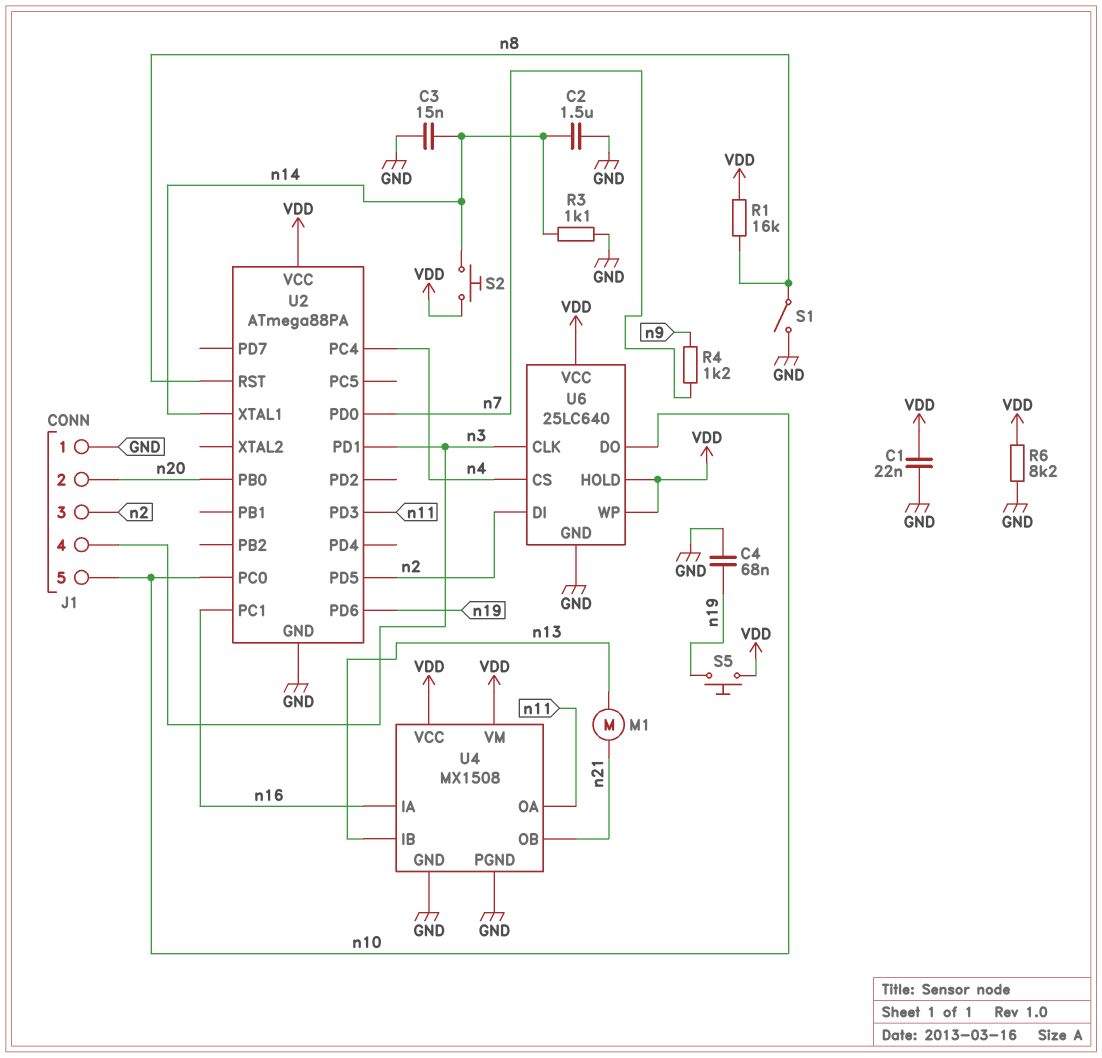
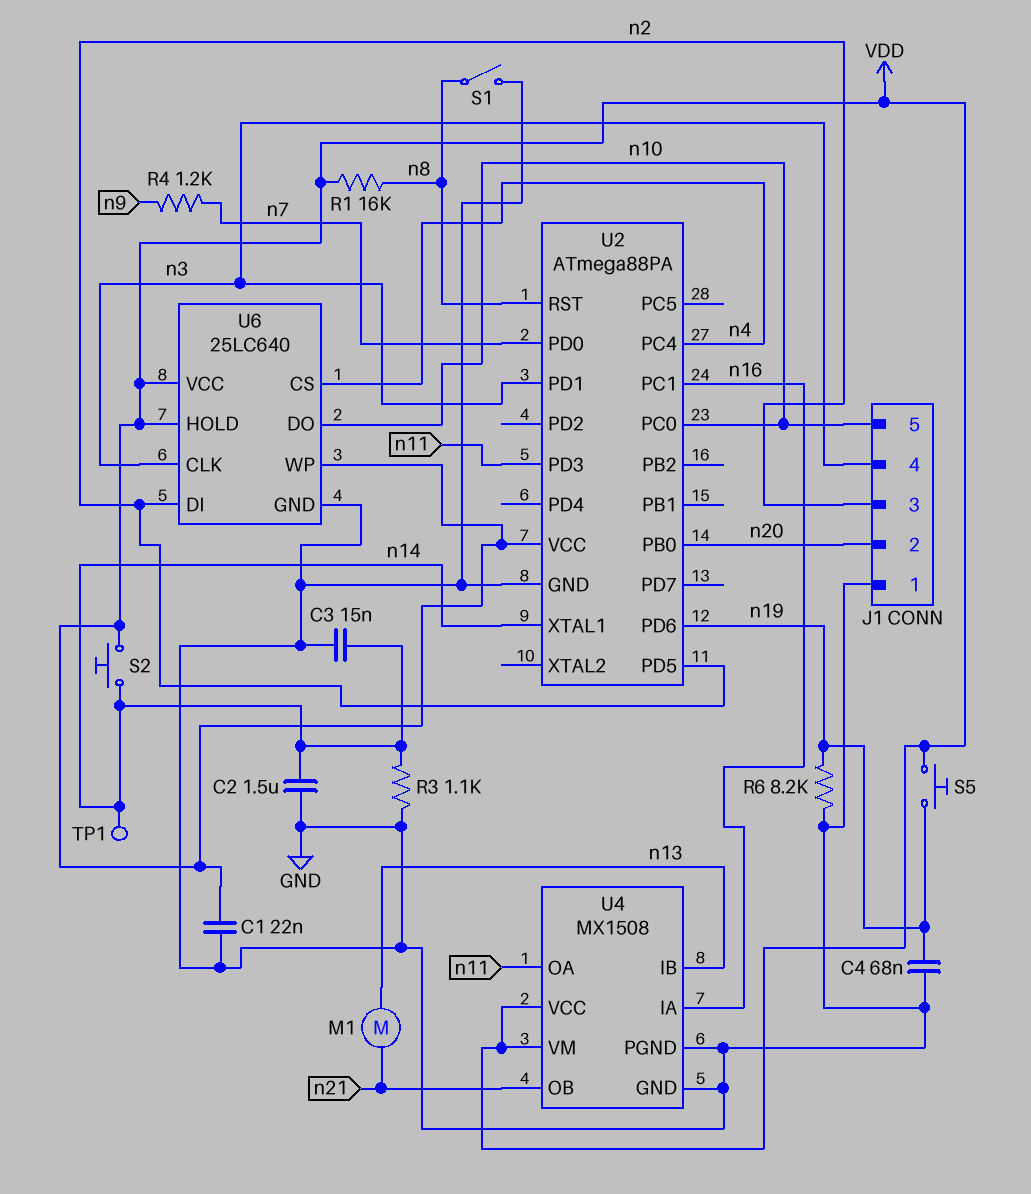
R6: 8.2k (GND, VDD) -> 8.2k (GND, n19)
TP1: none -> test point (n14)

